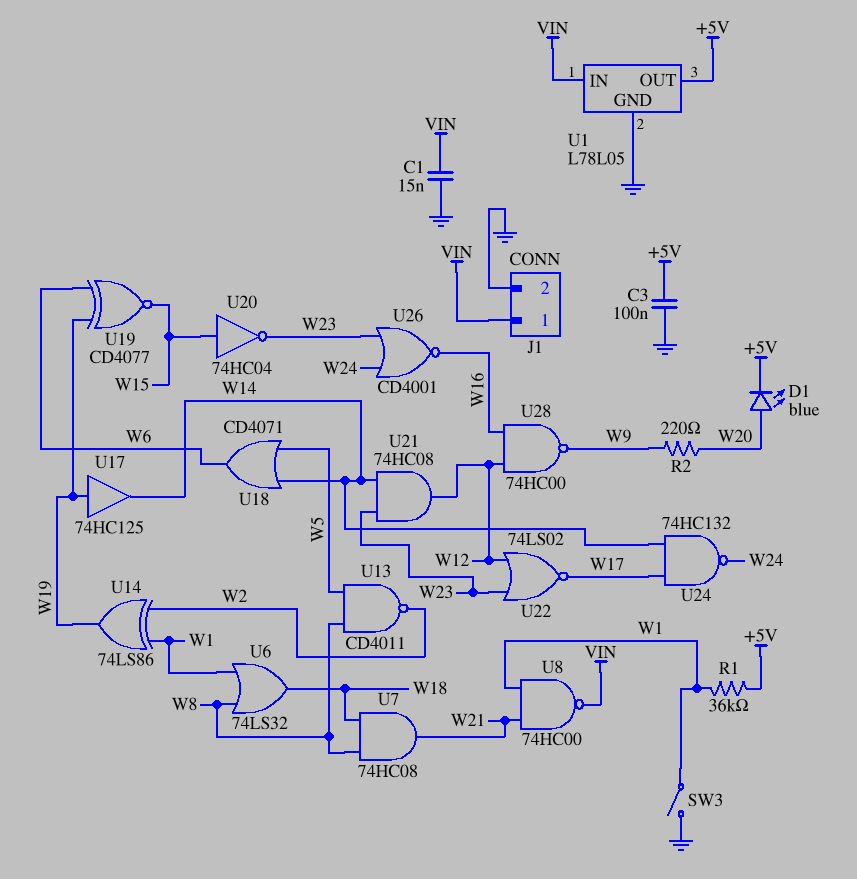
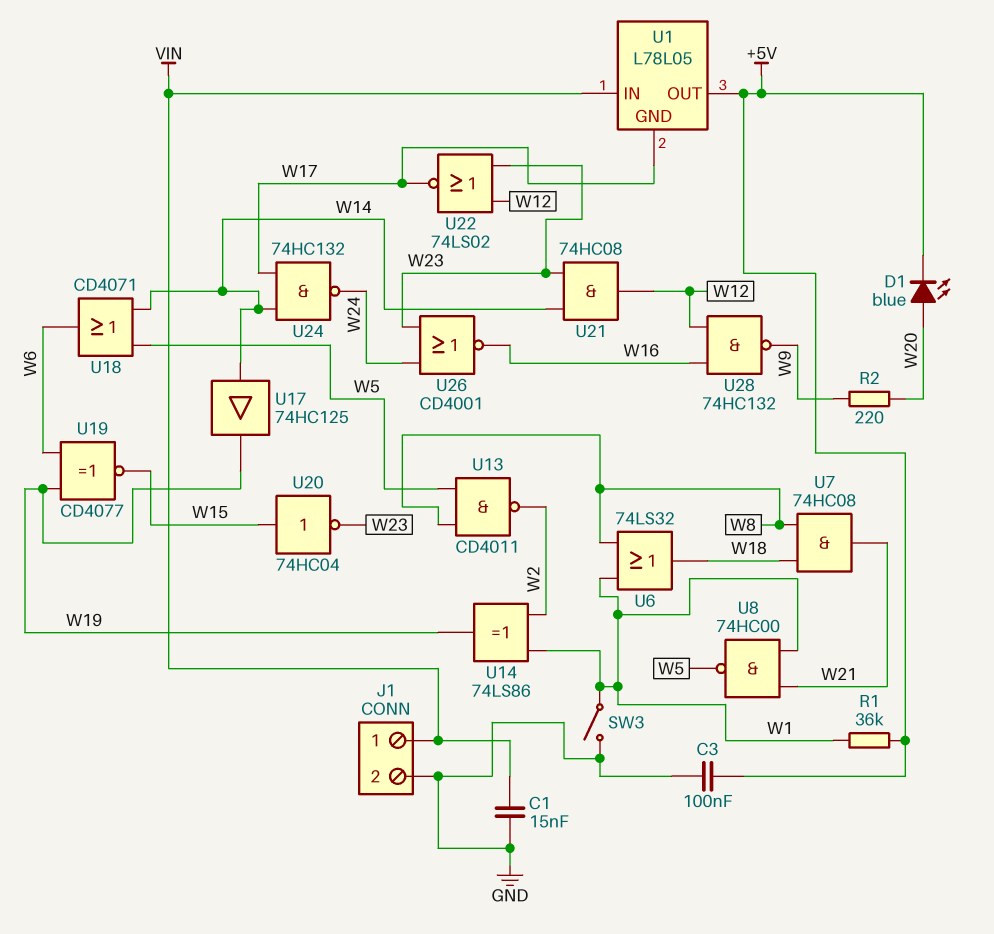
U1 pin GND: GND -> W17
U8: NAND 74HC00 (in W1, in W21, out VIN) -> NAND 74HC00 (in W1, in W21, out W5)
U17: buffer 74HC125 (in W19, out W14) -> buffer 74HC125 (in W14, out W19)
U28: NAND 74HC00 (in W12, in W16, out W9) -> NAND 74HC132 (in W12, in W16, out W9)

